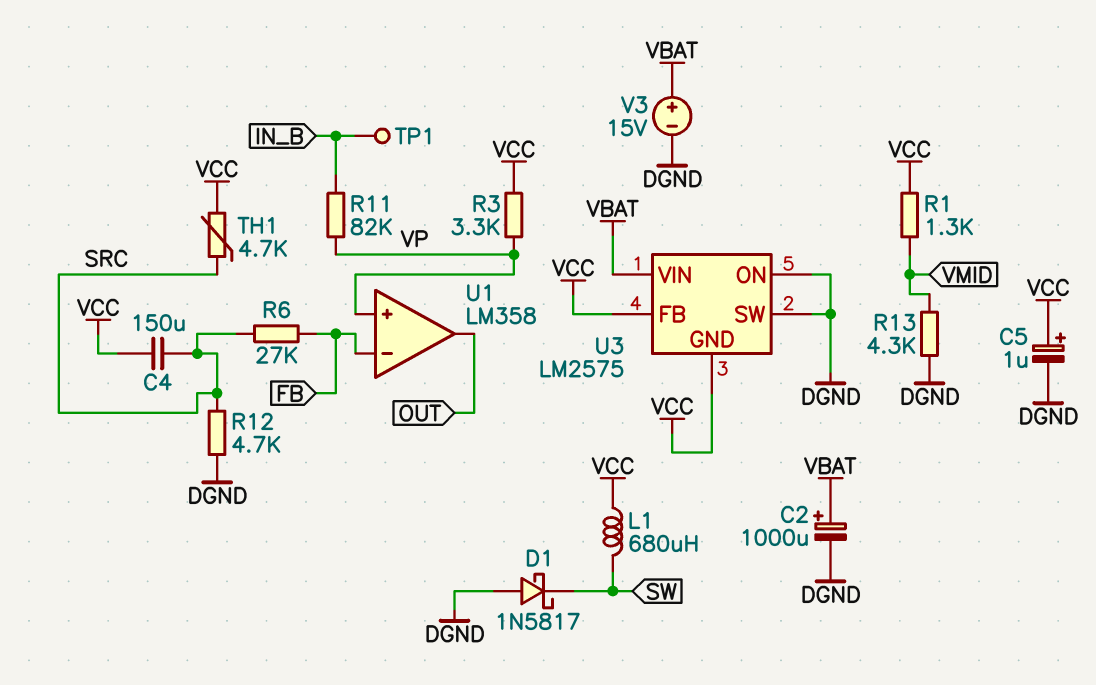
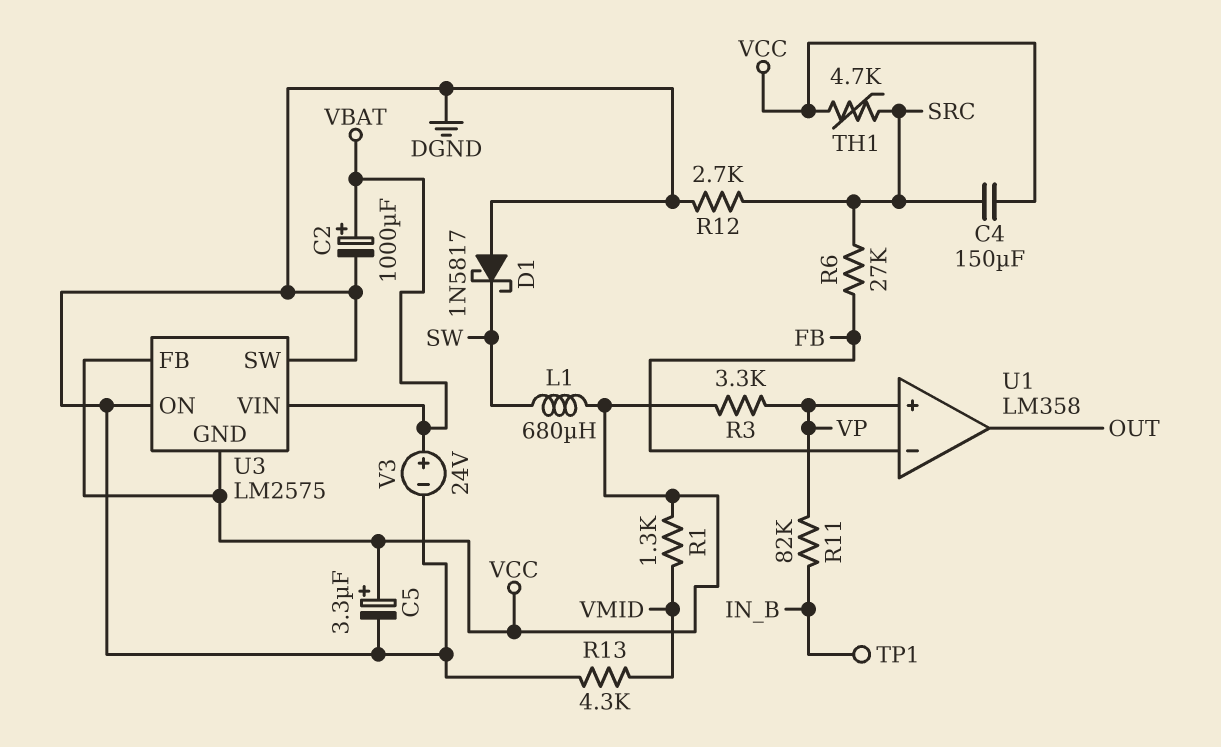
C5: 1uF (plus VCC, minus DGND) -> 3.3uF (plus VCC, minus DGND)
R12: 4.7k (DGND, SRC) -> 2.7k (DGND, SRC)
V3: 15V (plus VBAT, minus DGND) -> 24V (plus VBAT, minus DGND)

